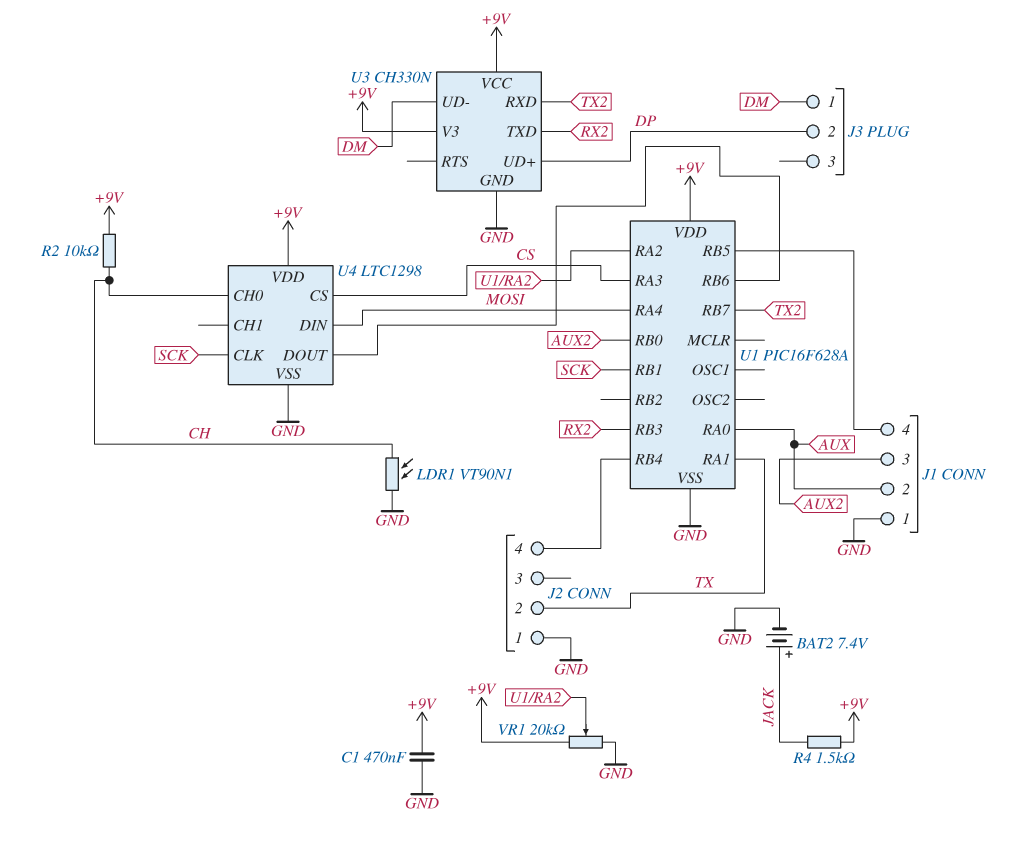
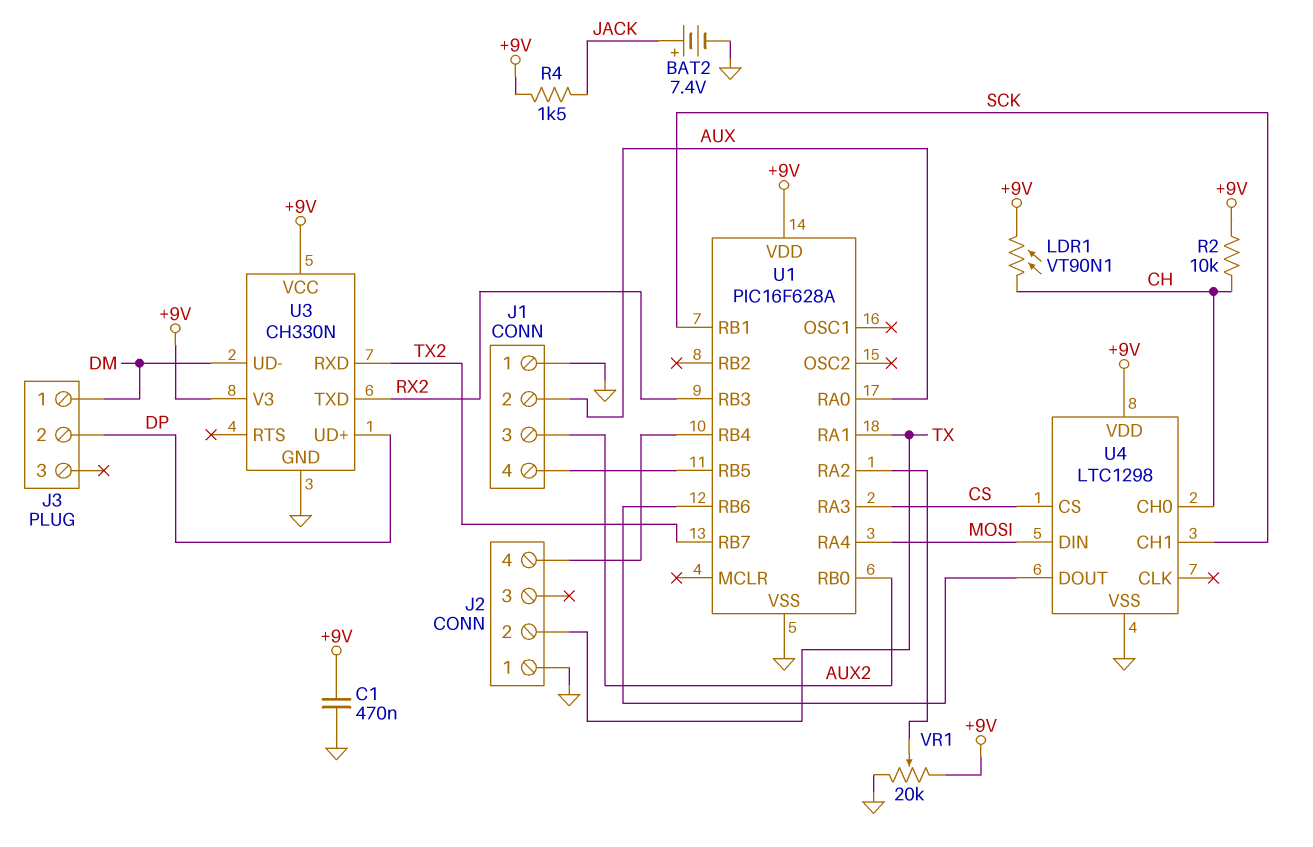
LDR1: VT90N1 (CH, GND) -> VT90N1 (+9V, CH)
U4 pin CH1: none -> SCK
U4 pin CLK: SCK -> none

